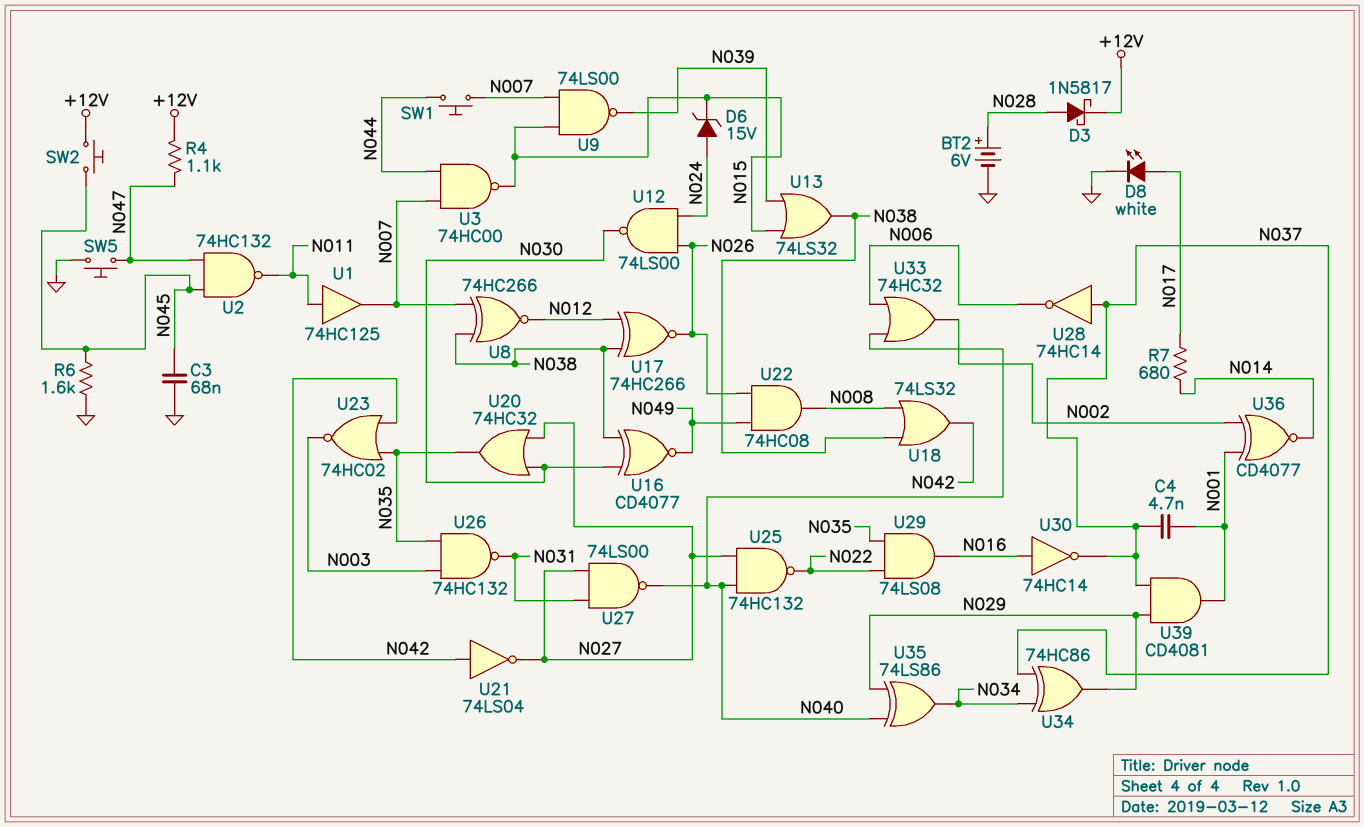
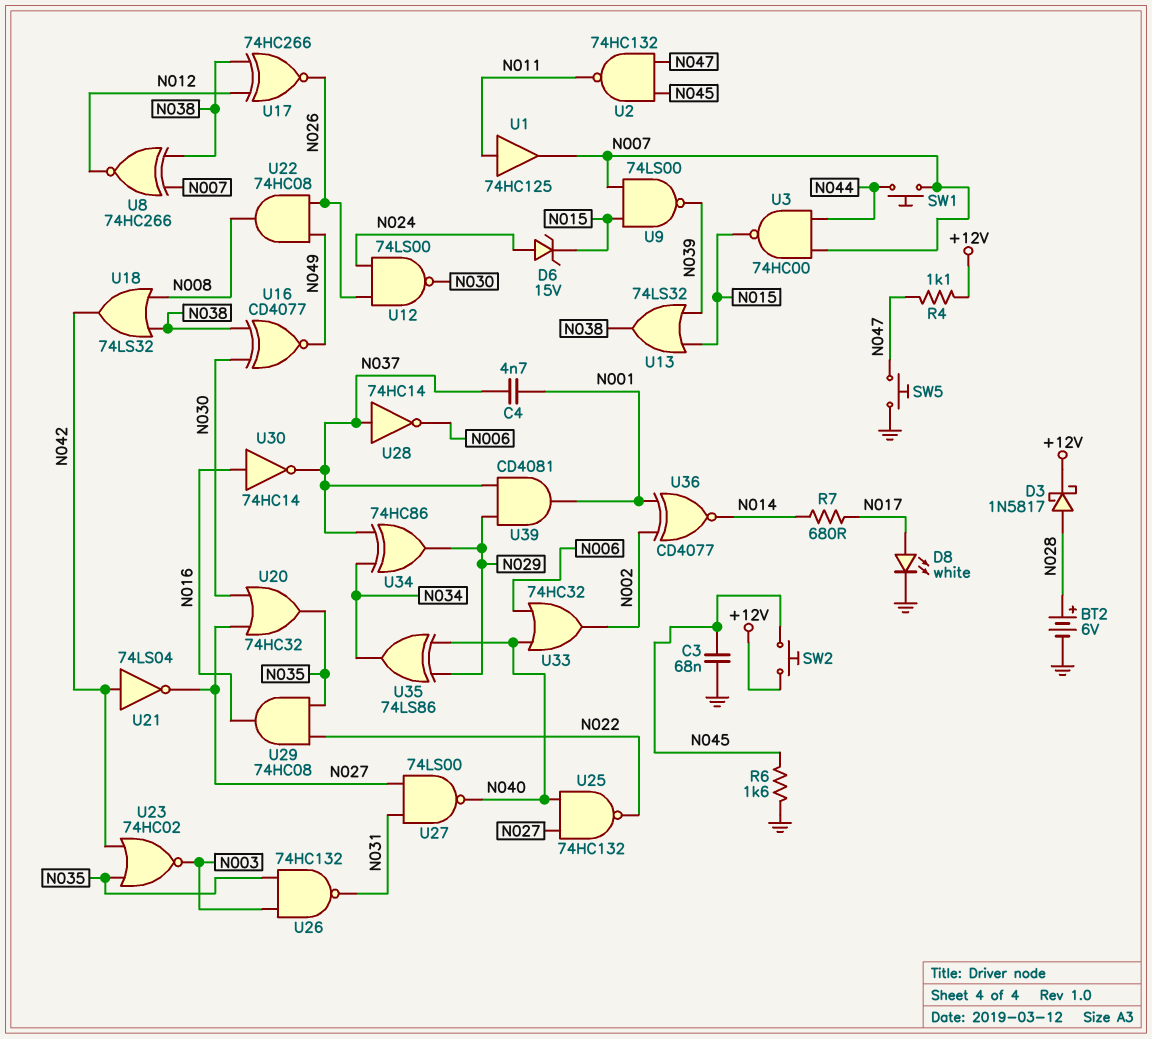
U29: AND 74LS08 (in N022, in N035, out N016) -> AND 74HC08 (in N022, in N035, out N016)

